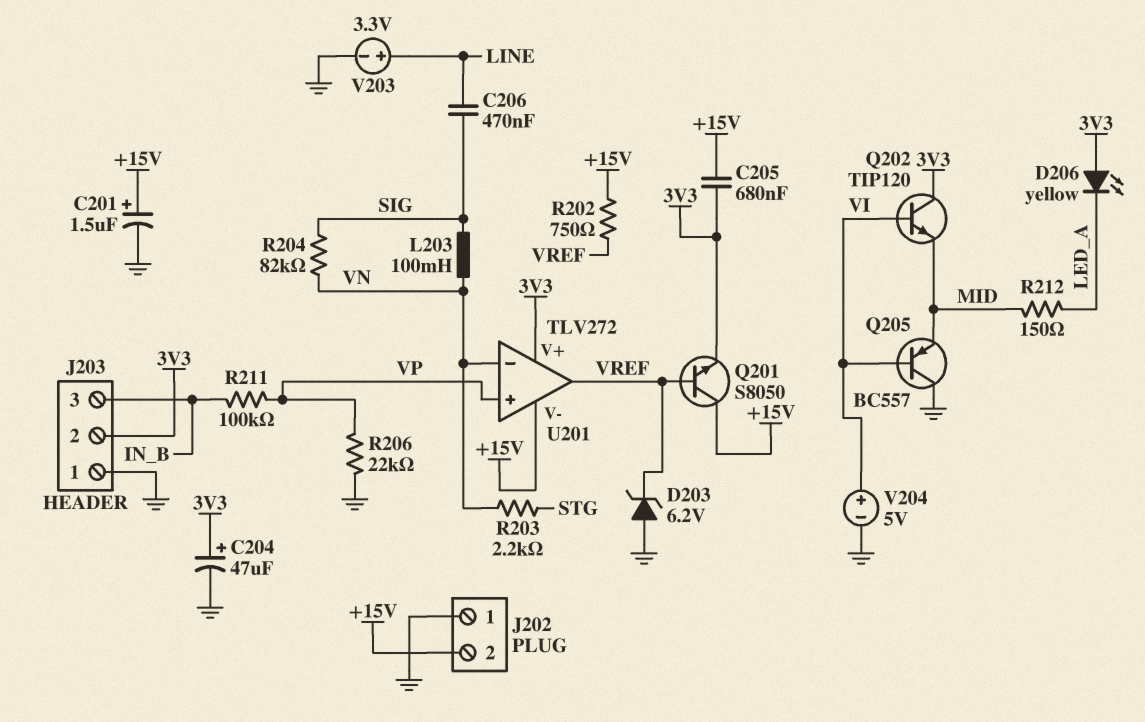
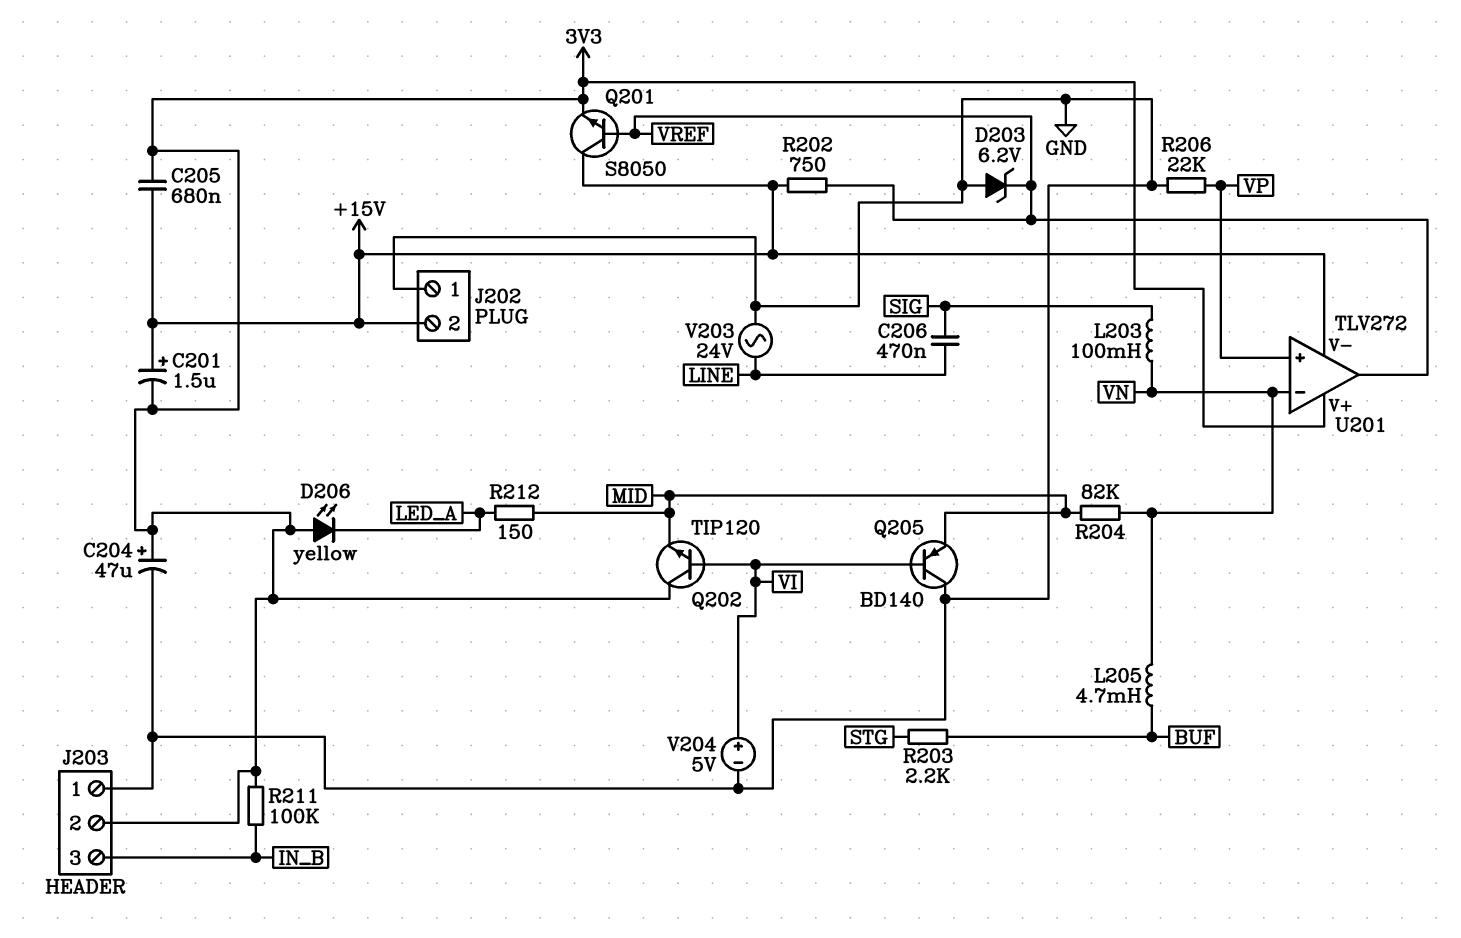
C201: 1.5uF (plus +15V, minus GND) -> 1.5uF (plus +15V, minus 3V3)
L205: none -> 4.7mH (BUF, VN)
Q205: PNP BC557 (B VI, C GND, E MID) -> PNP BD140 (B VI, C GND, E MID)
R203: 2.2k (STG, VN) -> 2.2k (BUF, STG)
R204: 82k (SIG, VN) -> 82k (MID, VN)
R211: 100k (IN_B, VP) -> 100k (3V3, IN_B)
V203: 3.3V (plus LINE, minus GND) -> AC 24V (GND, LINE)

